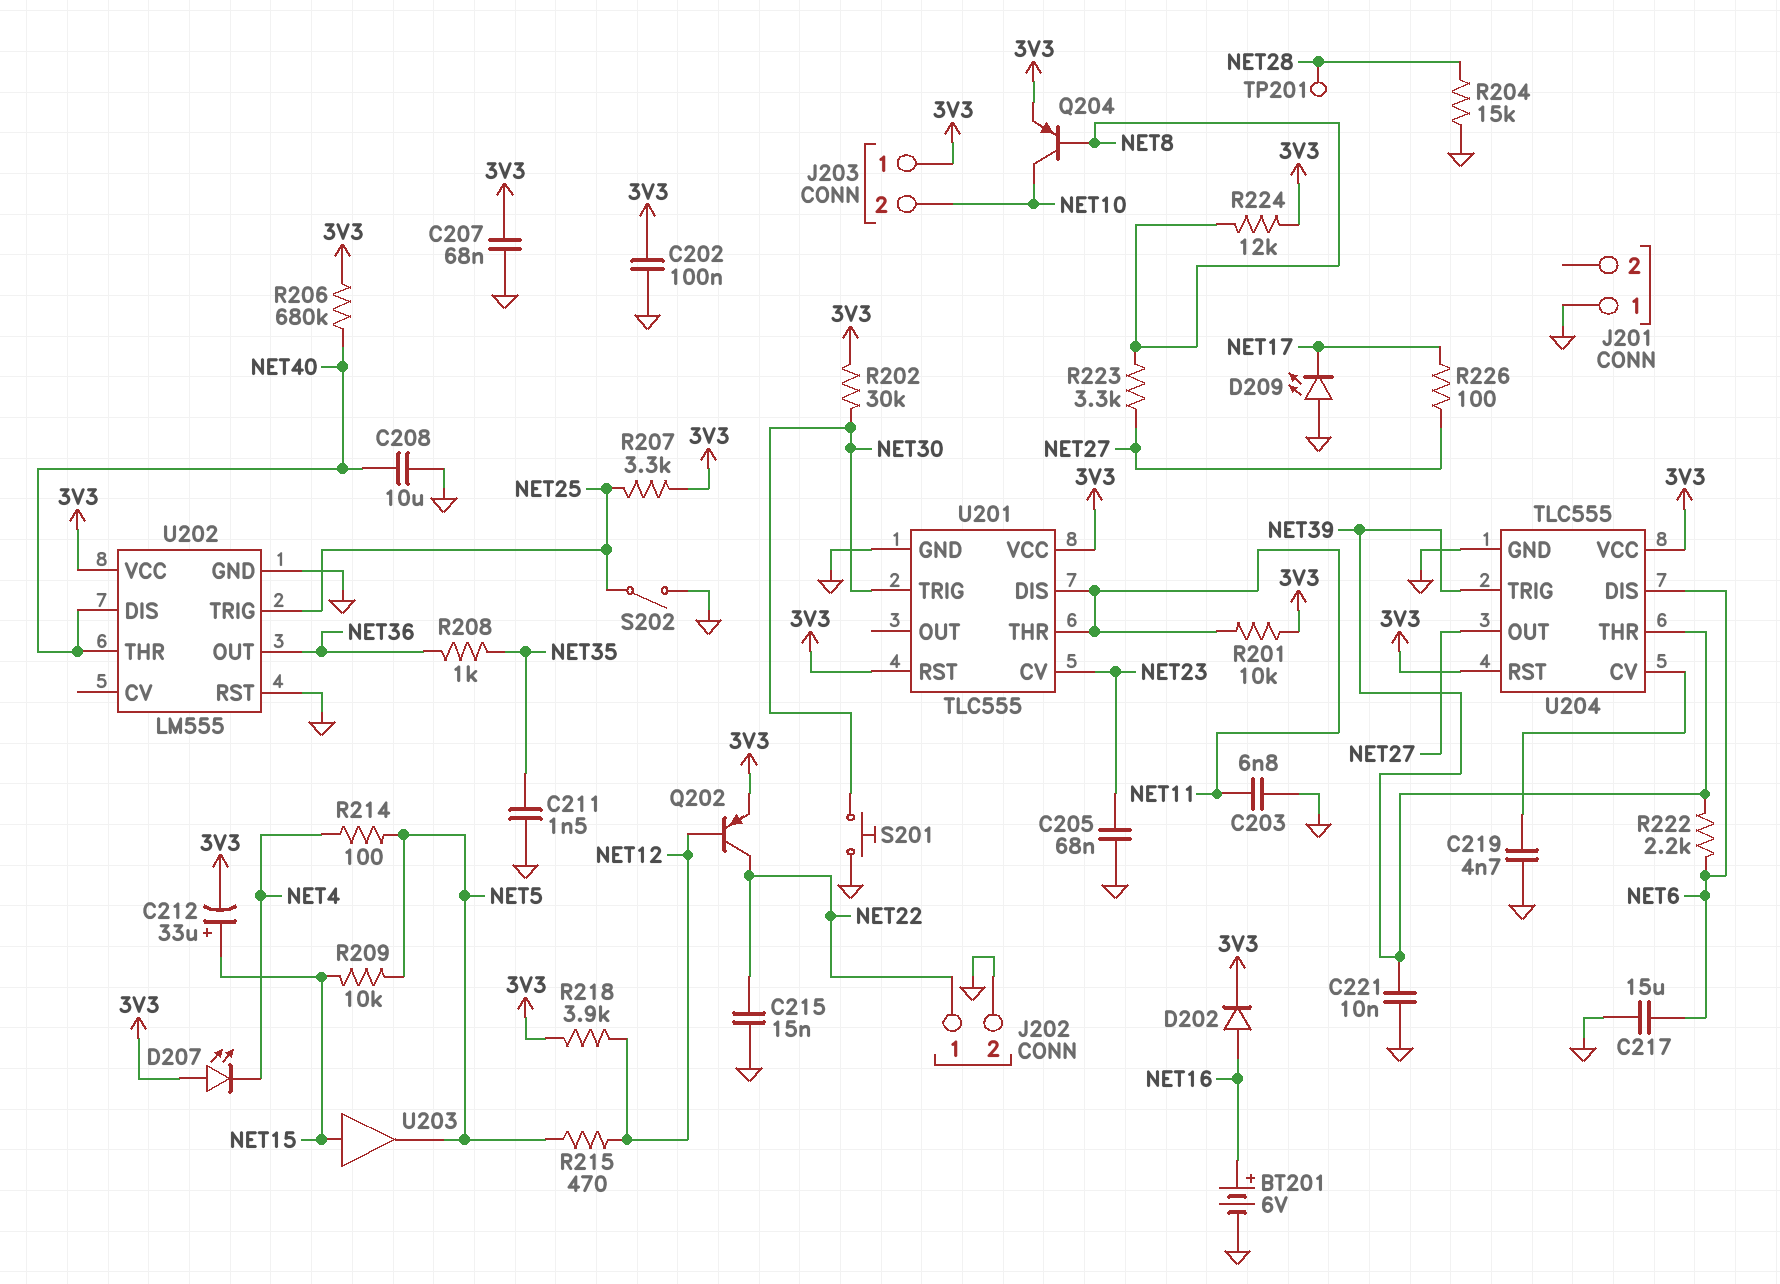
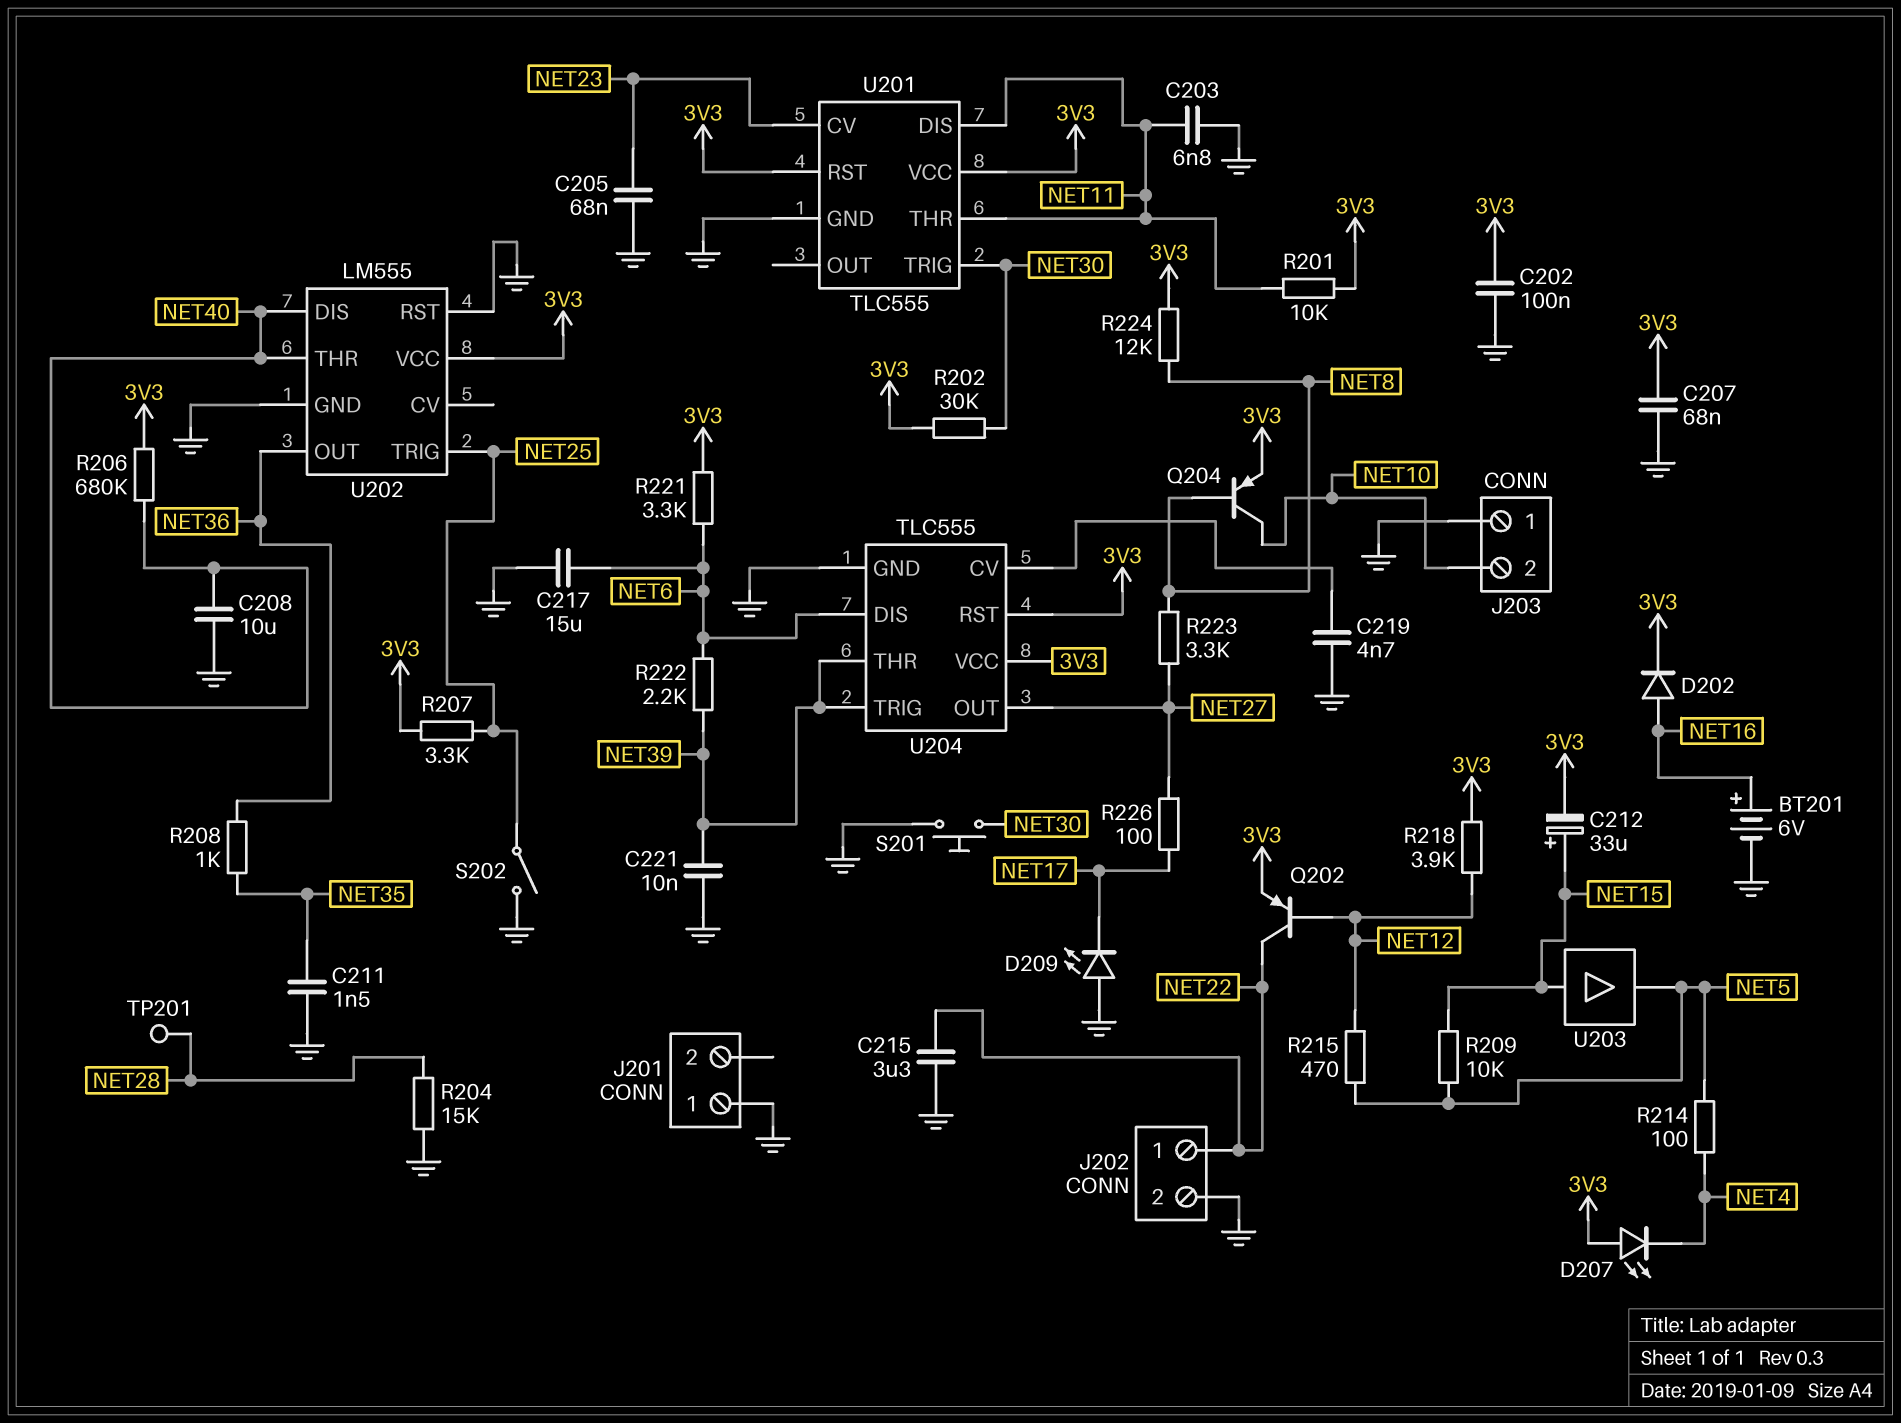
C215: 15nF (GND, NET22) -> 3.3uF (GND, NET22)
J203 pin 1: 3V3 -> GND
R221: none -> 3.3k (3V3, NET6)

